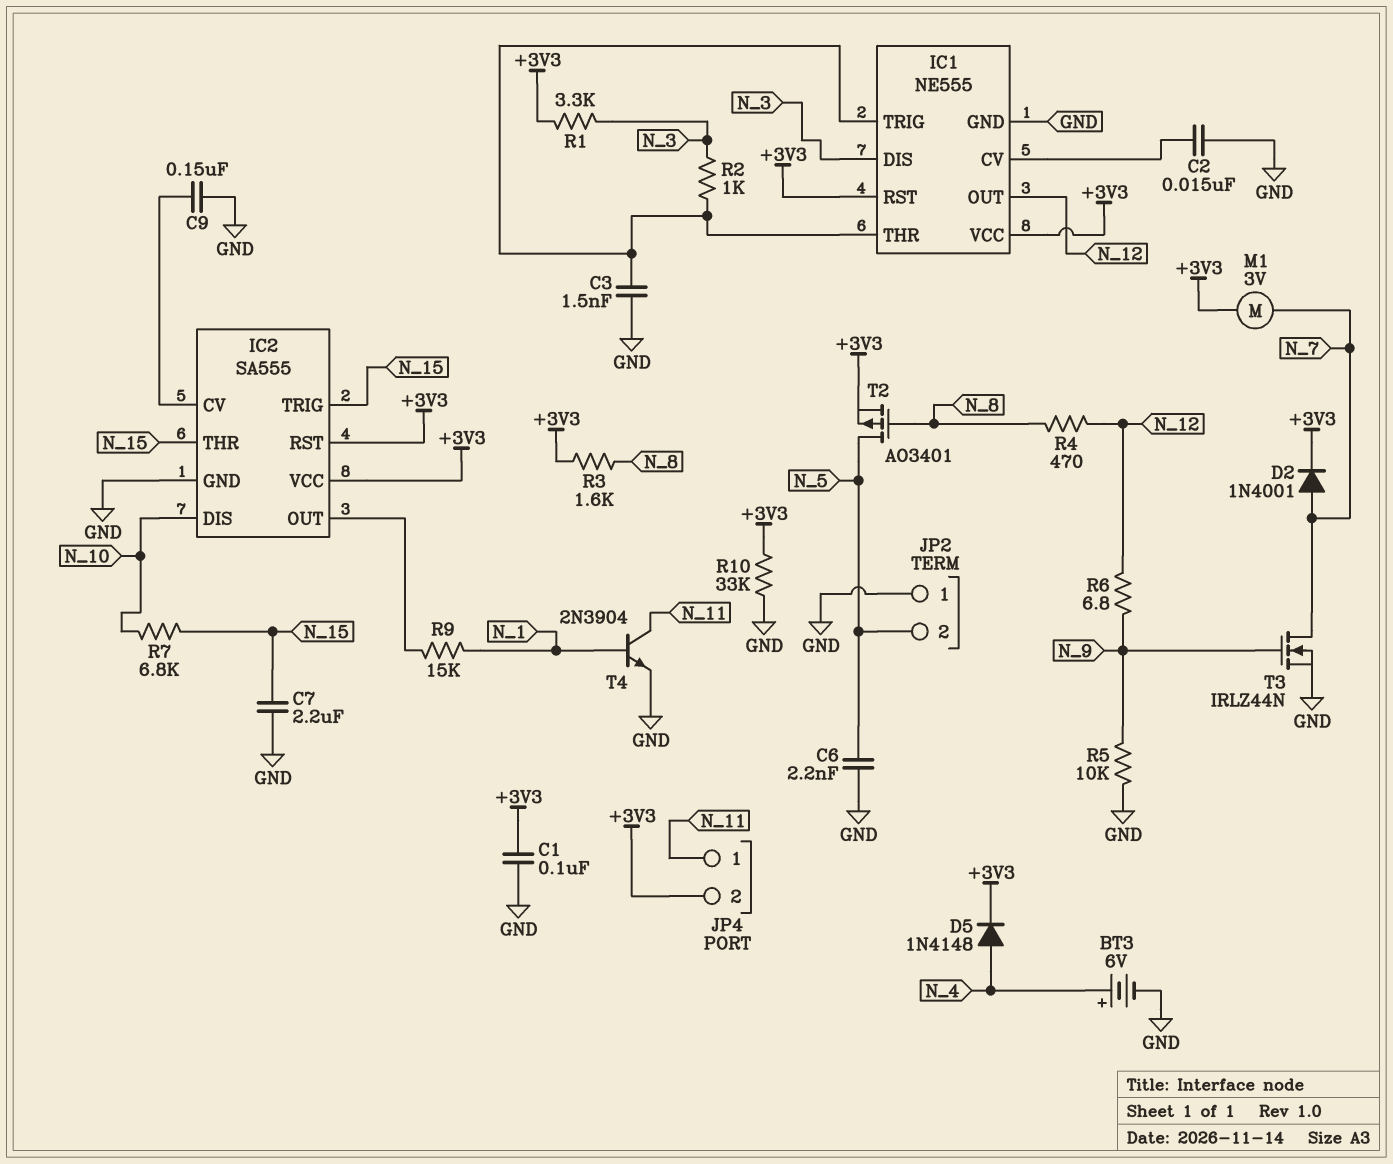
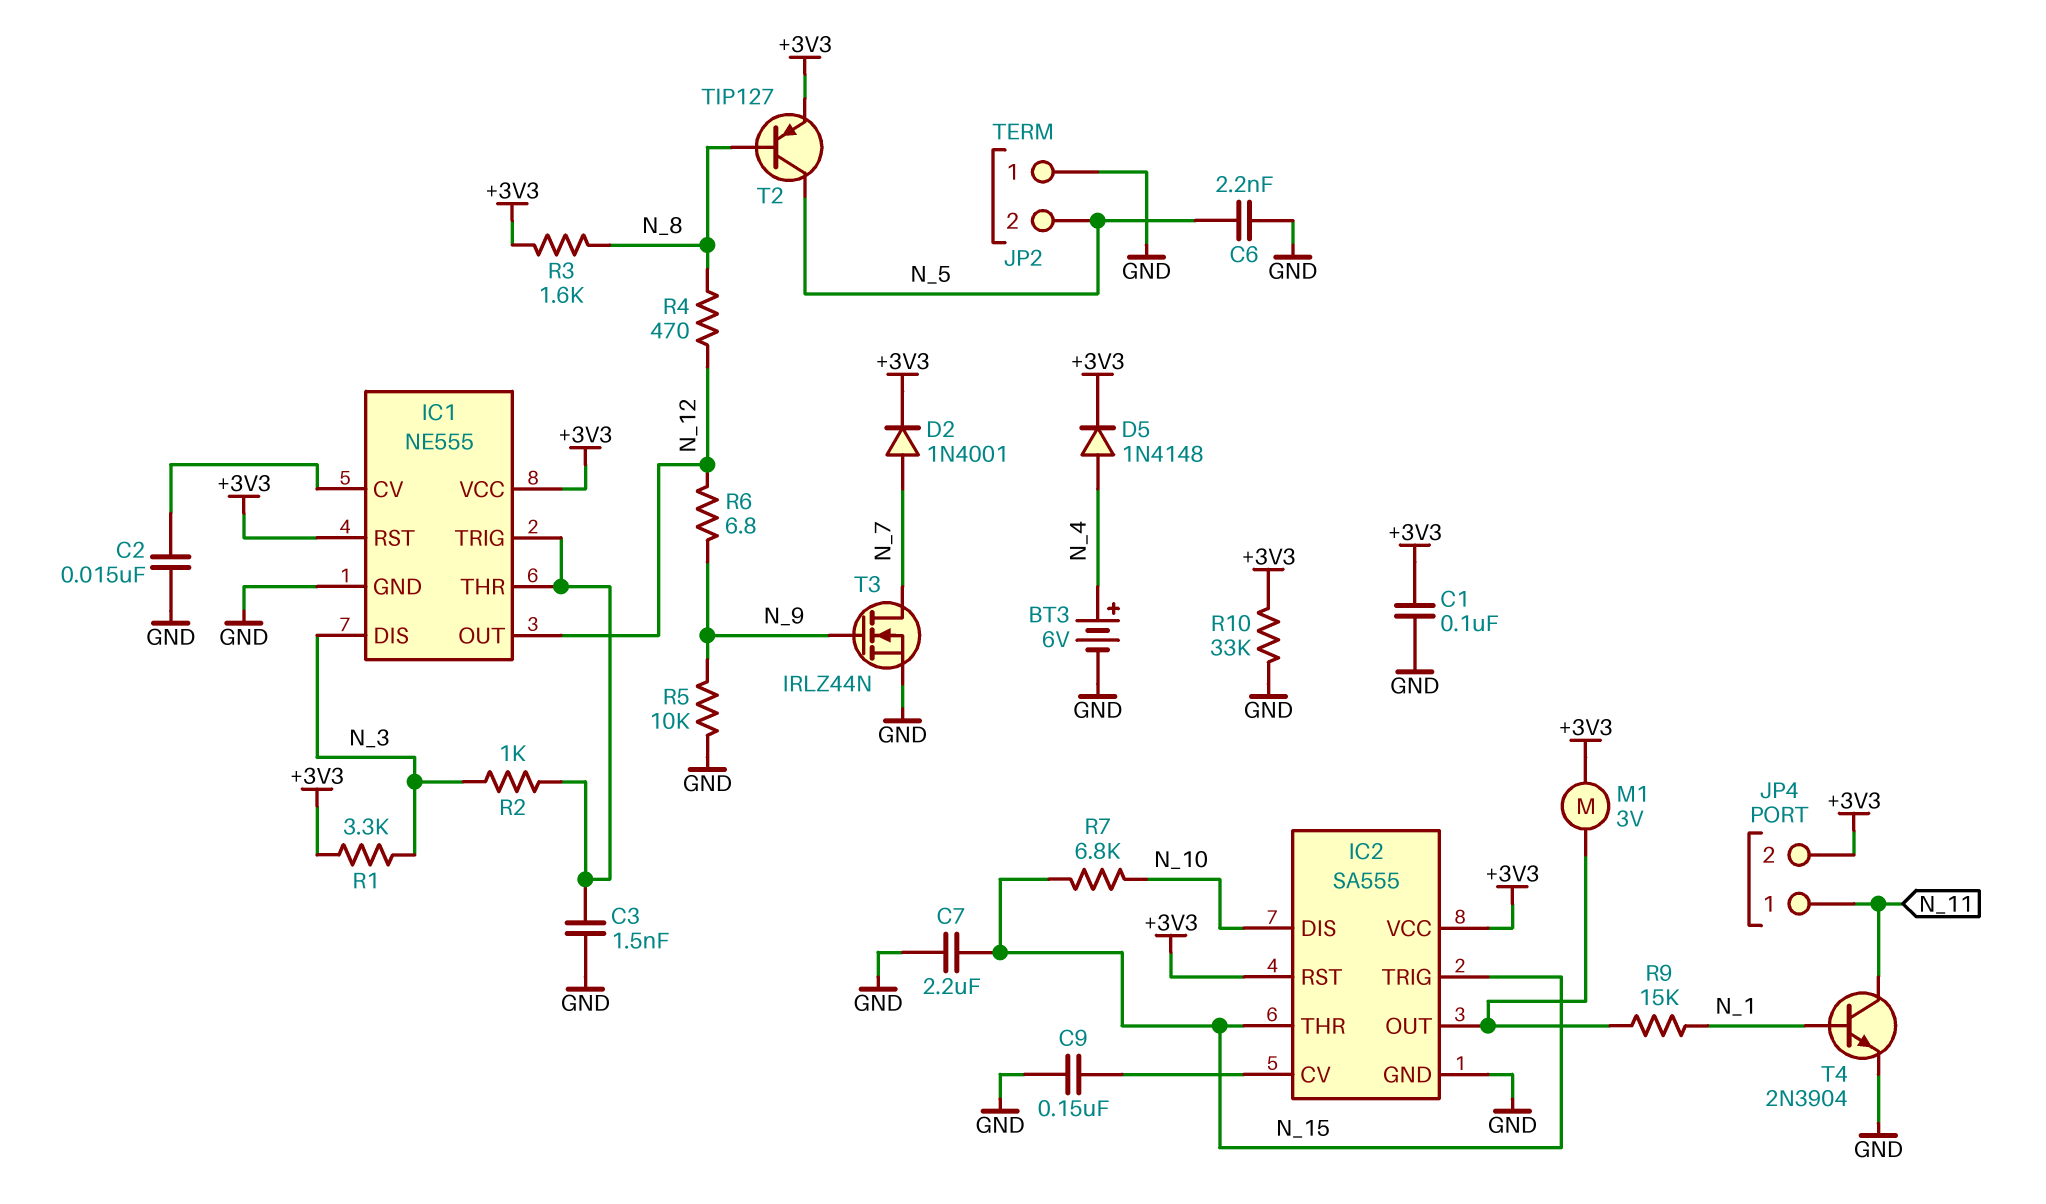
M1: motor 3V (+3V3, N_7) -> motor 3V (+3V3, IC2/OUT)
T2: PMOS AO3401 (G N_8, D N_5, S +3V3) -> PNP TIP127 (B N_8, C N_5, E +3V3)

